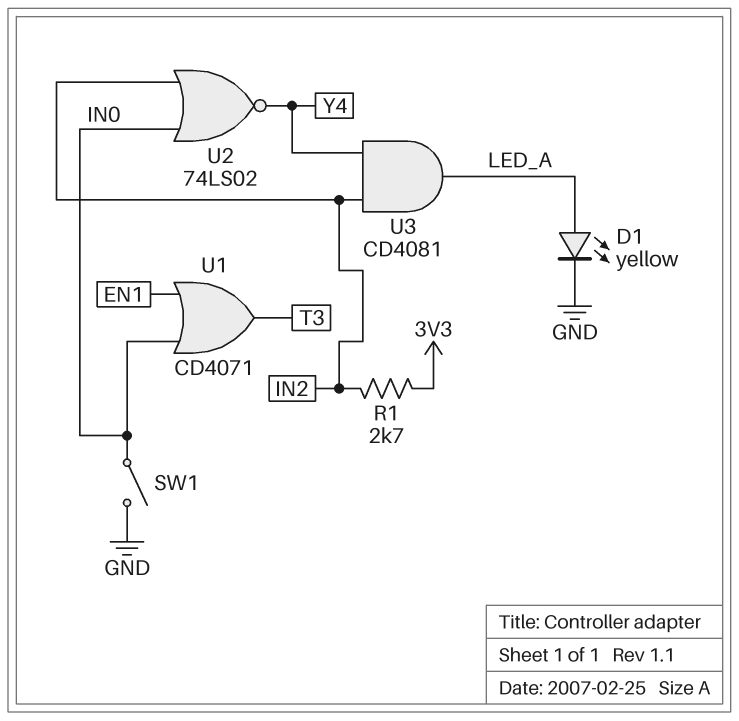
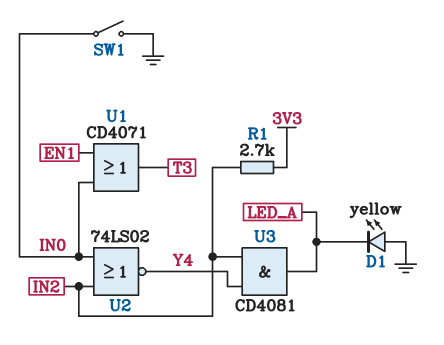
D1: LED yellow (A LED_A, K GND) -> LED yellow (A GND, K LED_A)

